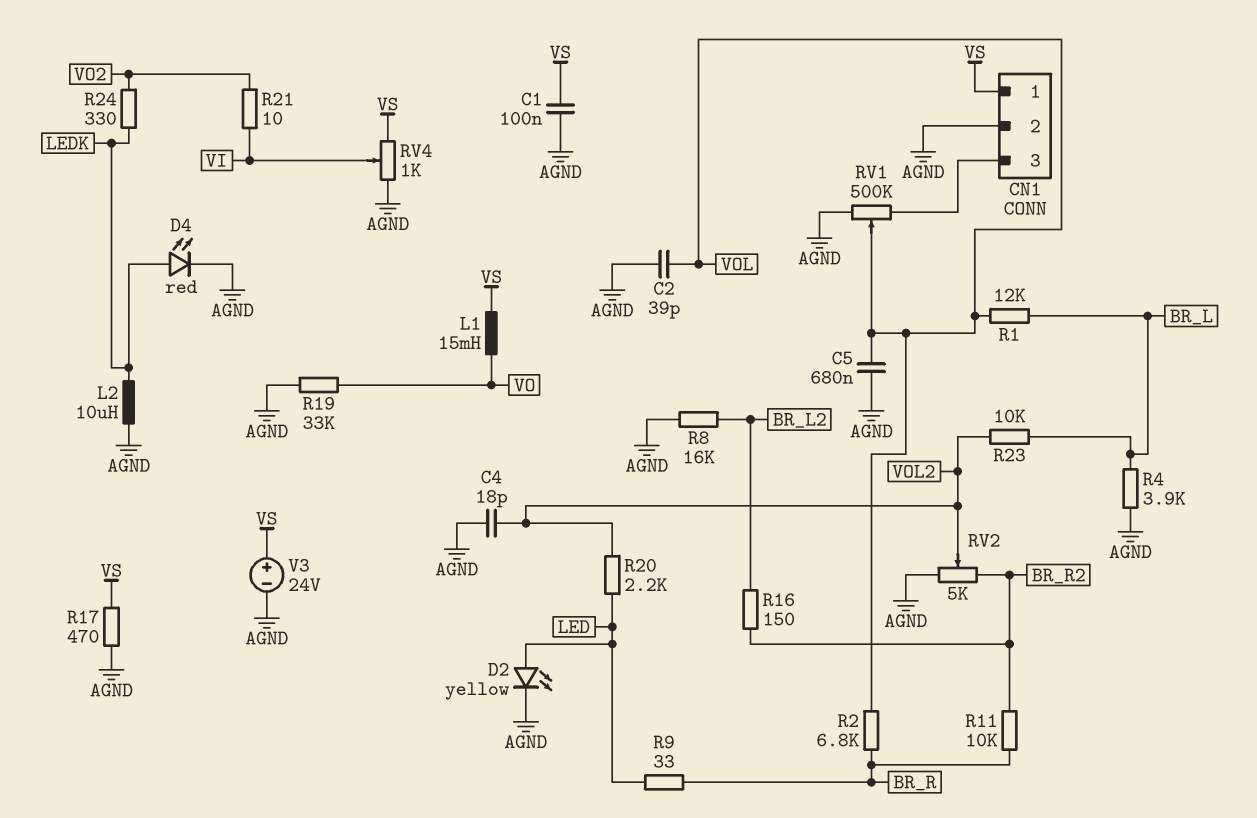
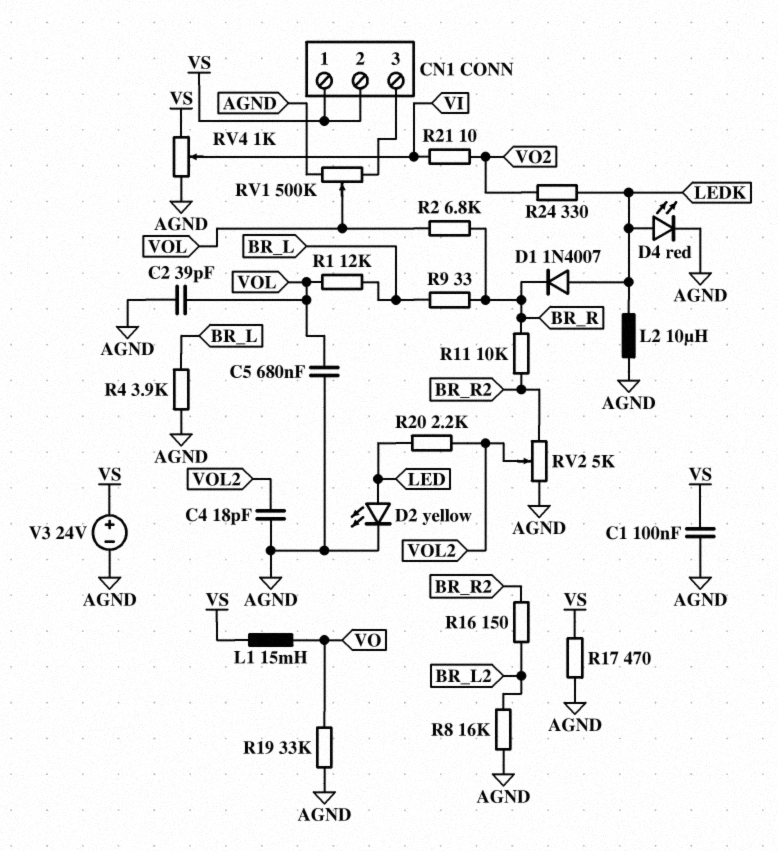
CN1 pin 2: AGND -> VS
D1: none -> diode 1N4007 (A LEDK, K BR_R)
R9: 33 (BR_R, LED) -> 33 (BR_L, BR_R)
R23: 10k (BR_L, VOL2) -> none

